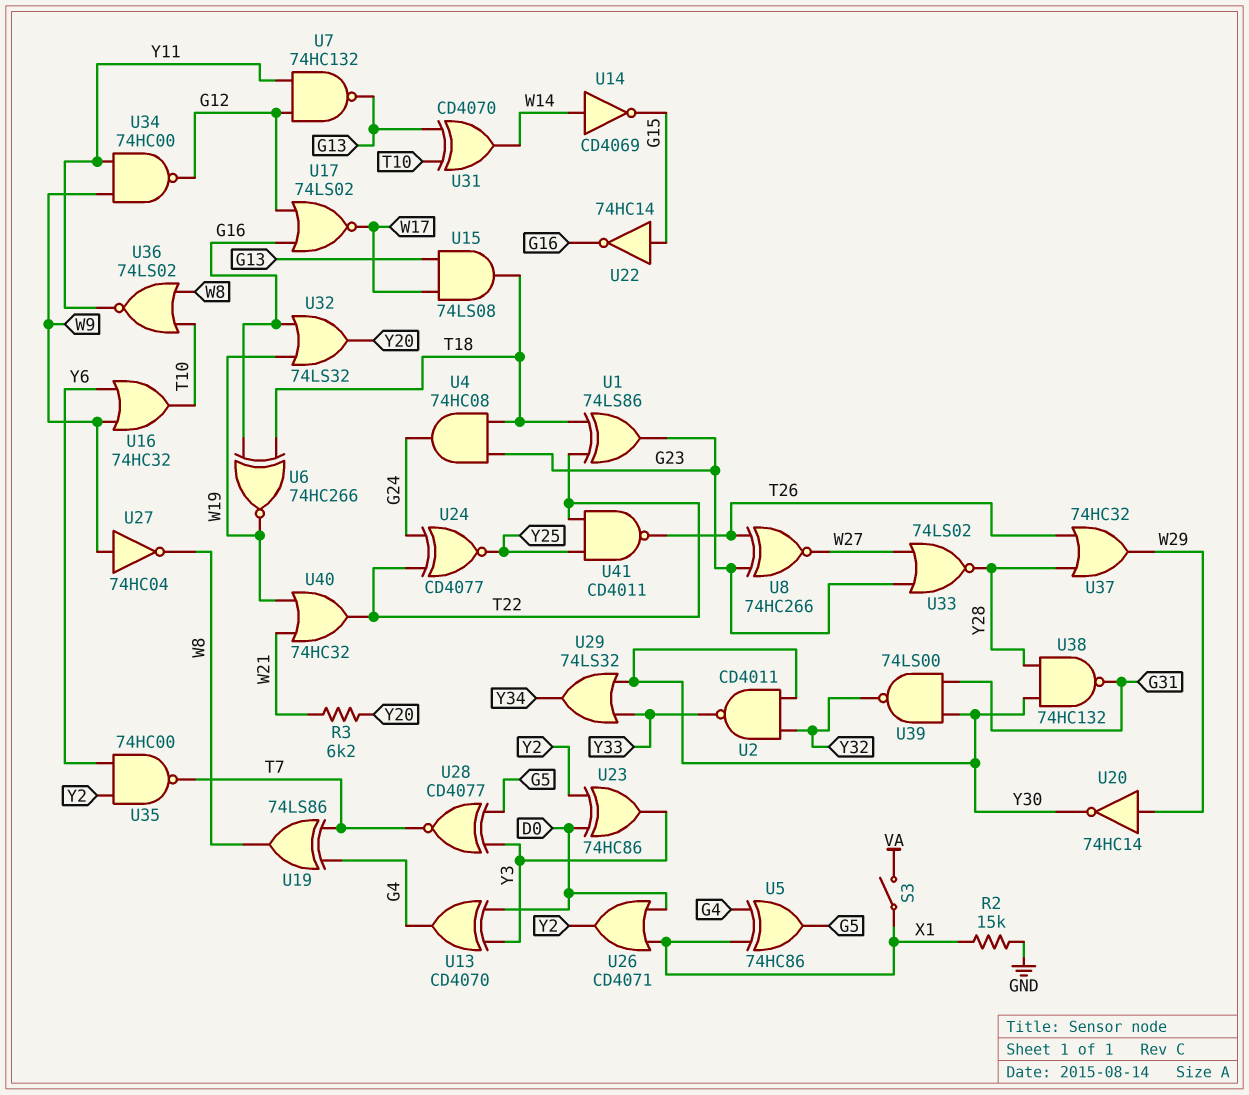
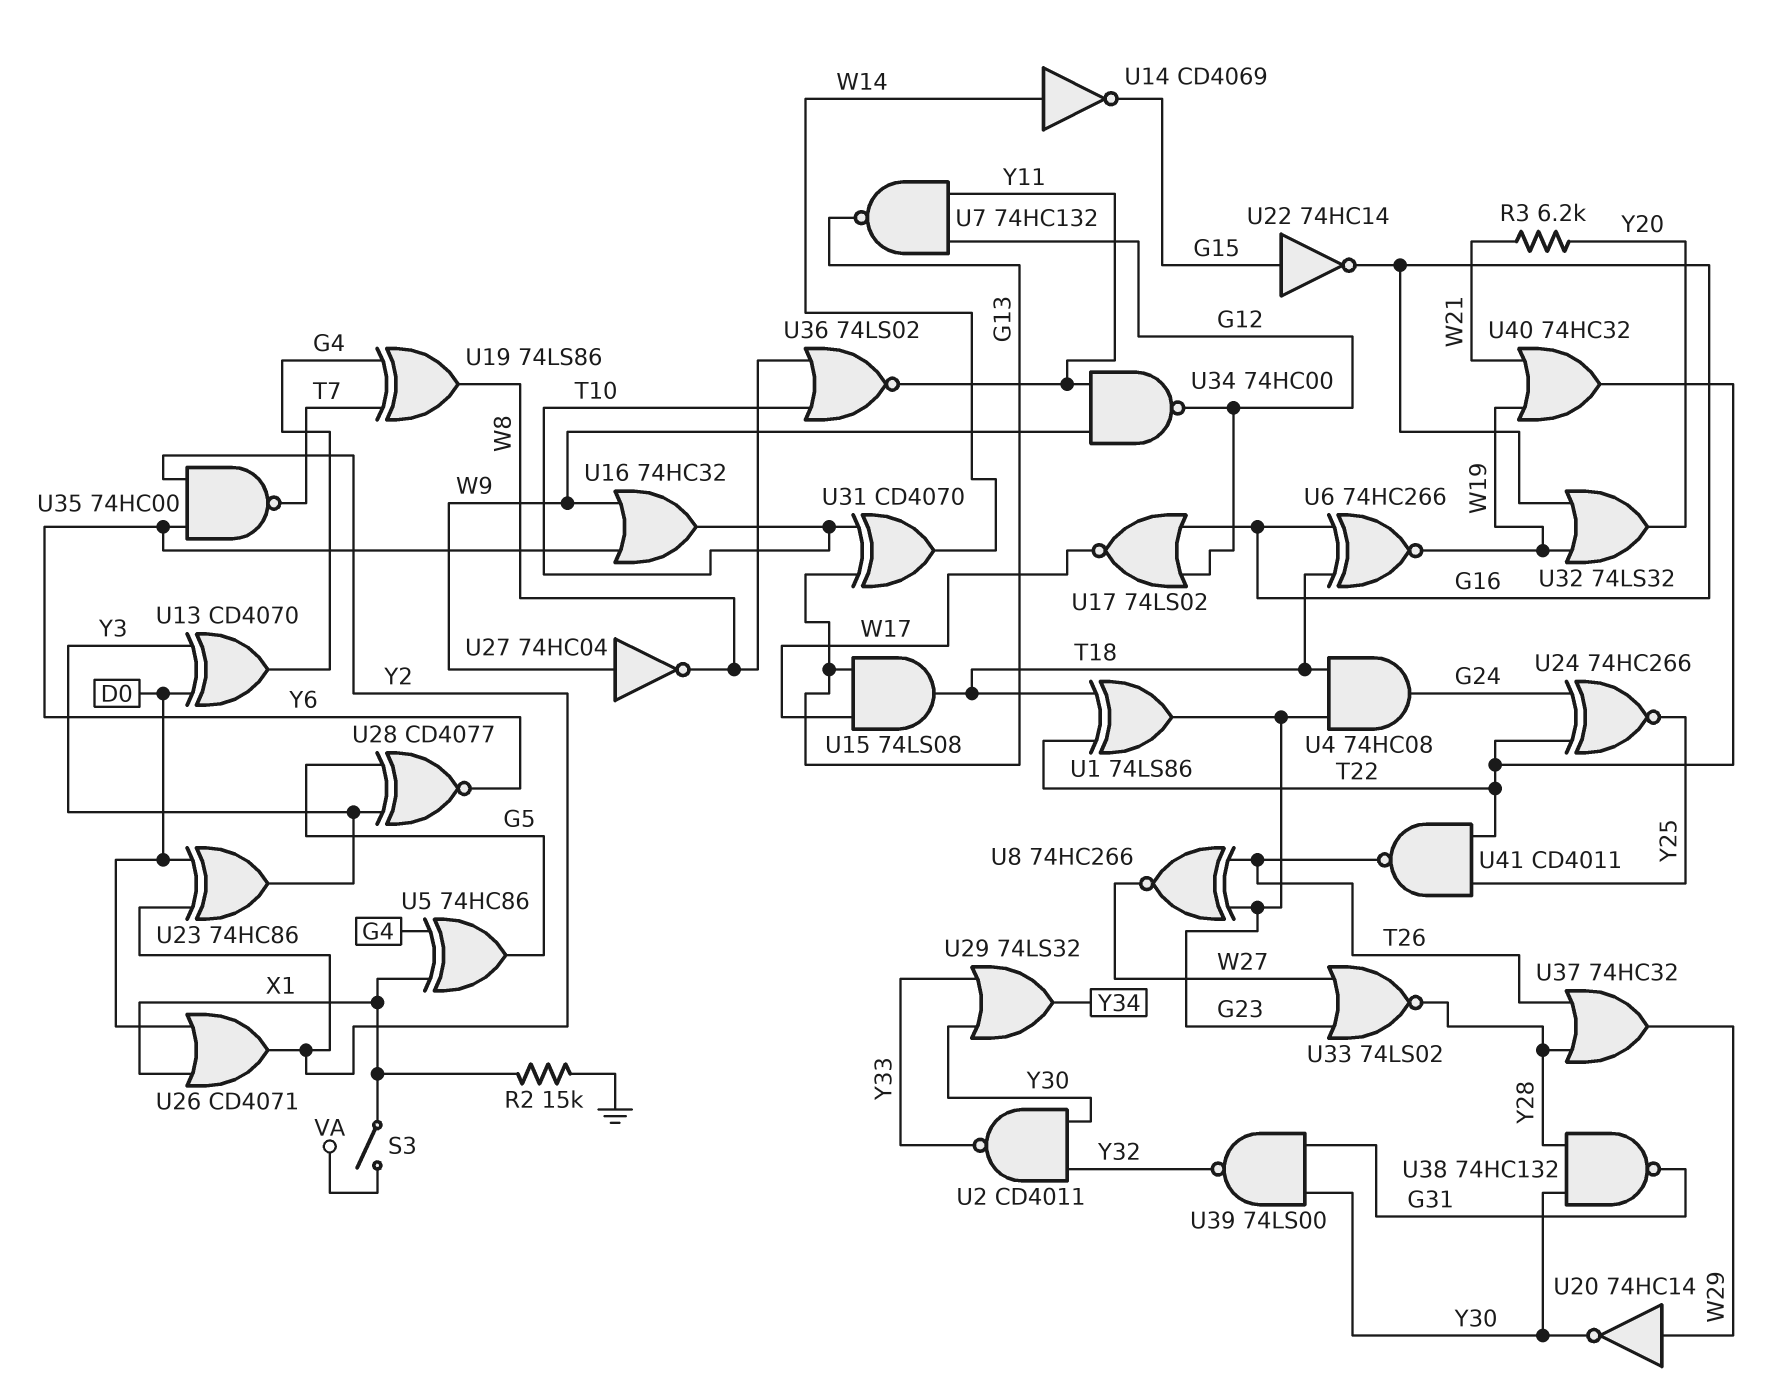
U24: XNOR CD4077 (in G24, in T22, out Y25) -> XNOR 74HC266 (in G24, in T22, out Y25)
U28: XNOR CD4077 (in G5, in Y3, out T7) -> XNOR CD4077 (in G5, in Y3, out Y6)

